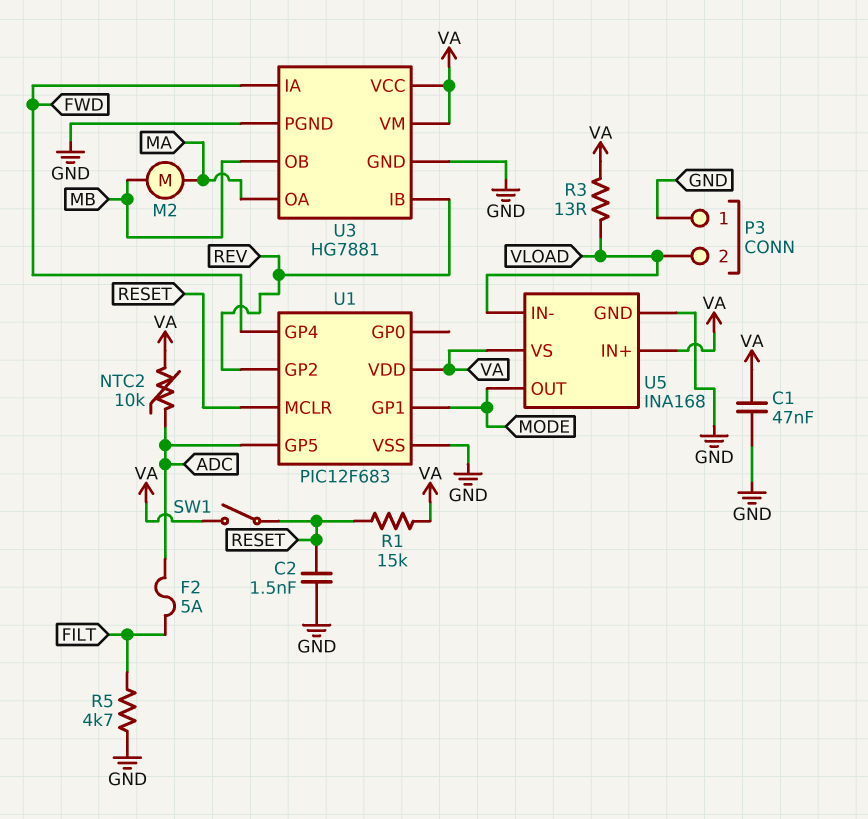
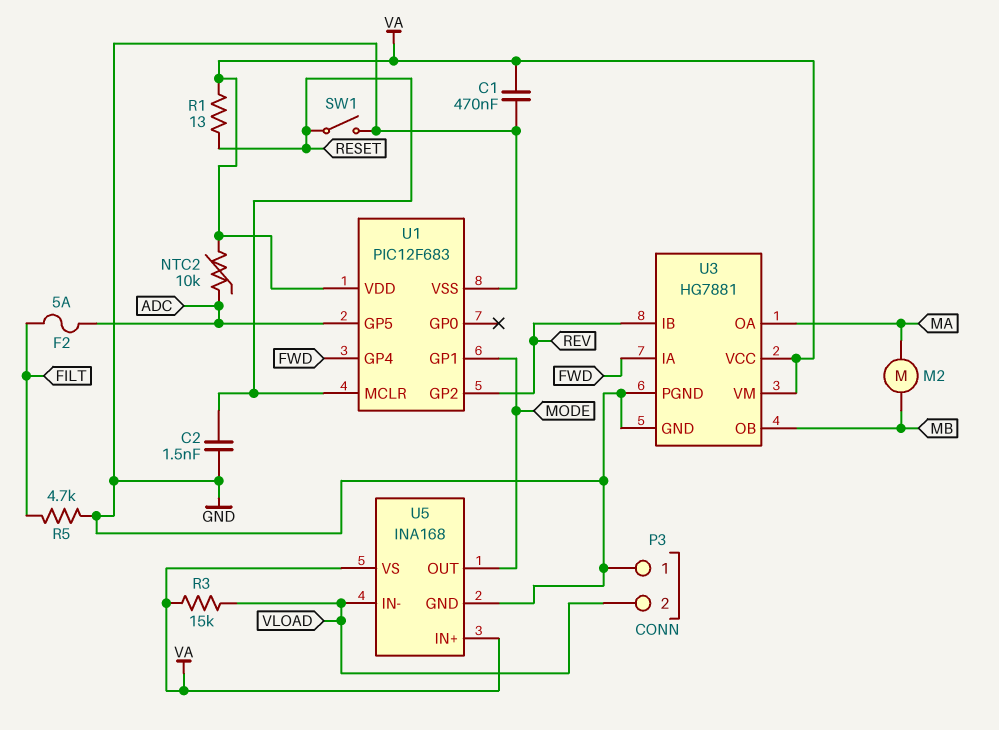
C1: 47nF (GND, VA) -> 470nF (GND, VA)
R1: 15k (RESET, VA) -> 13 (RESET, VA)
R3: 13 (VA, VLOAD) -> 15k (VA, VLOAD)
SW1: switch (RESET, VA) -> switch (GND, RESET)

